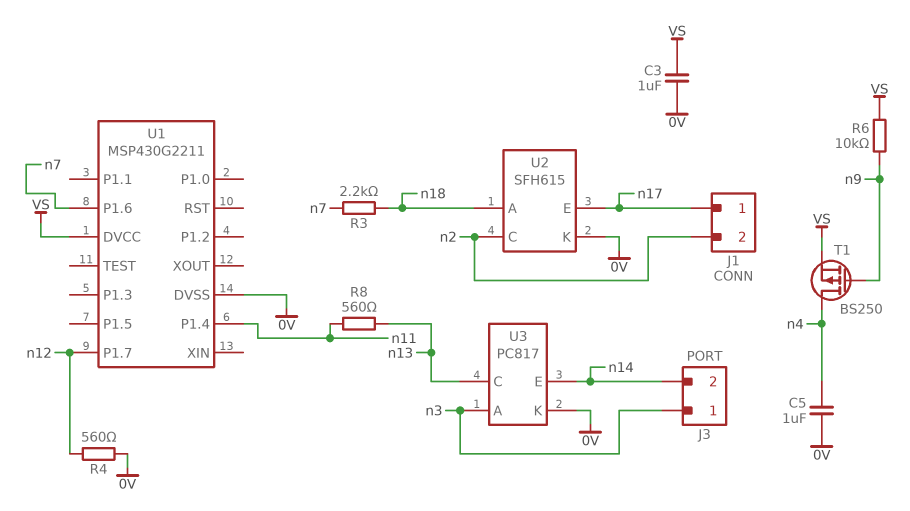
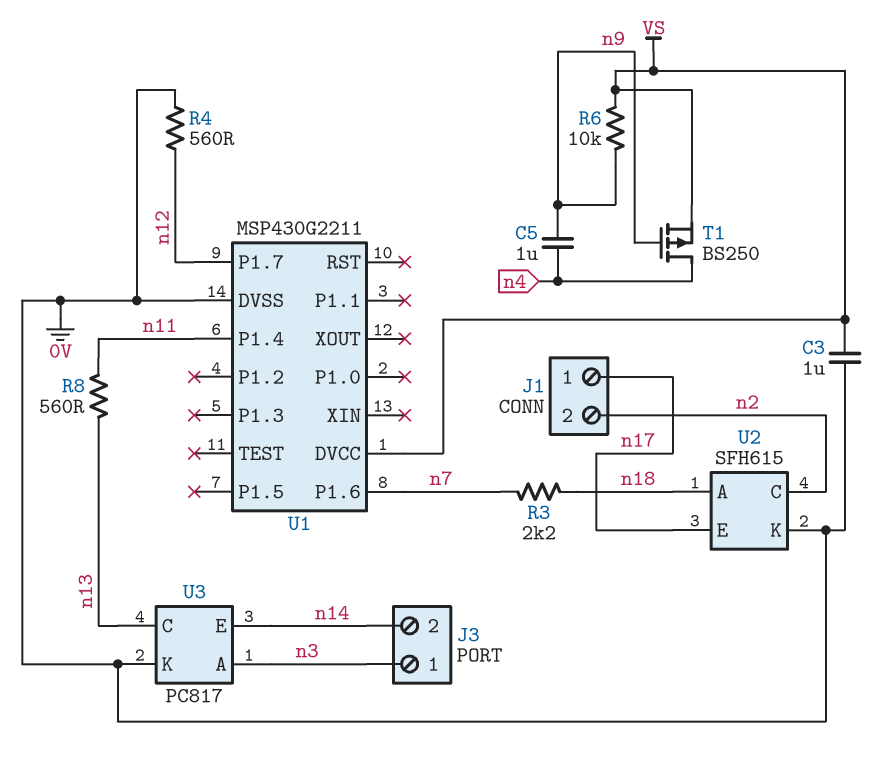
C5: 1uF (0V, n4) -> 1uF (n4, n9)

